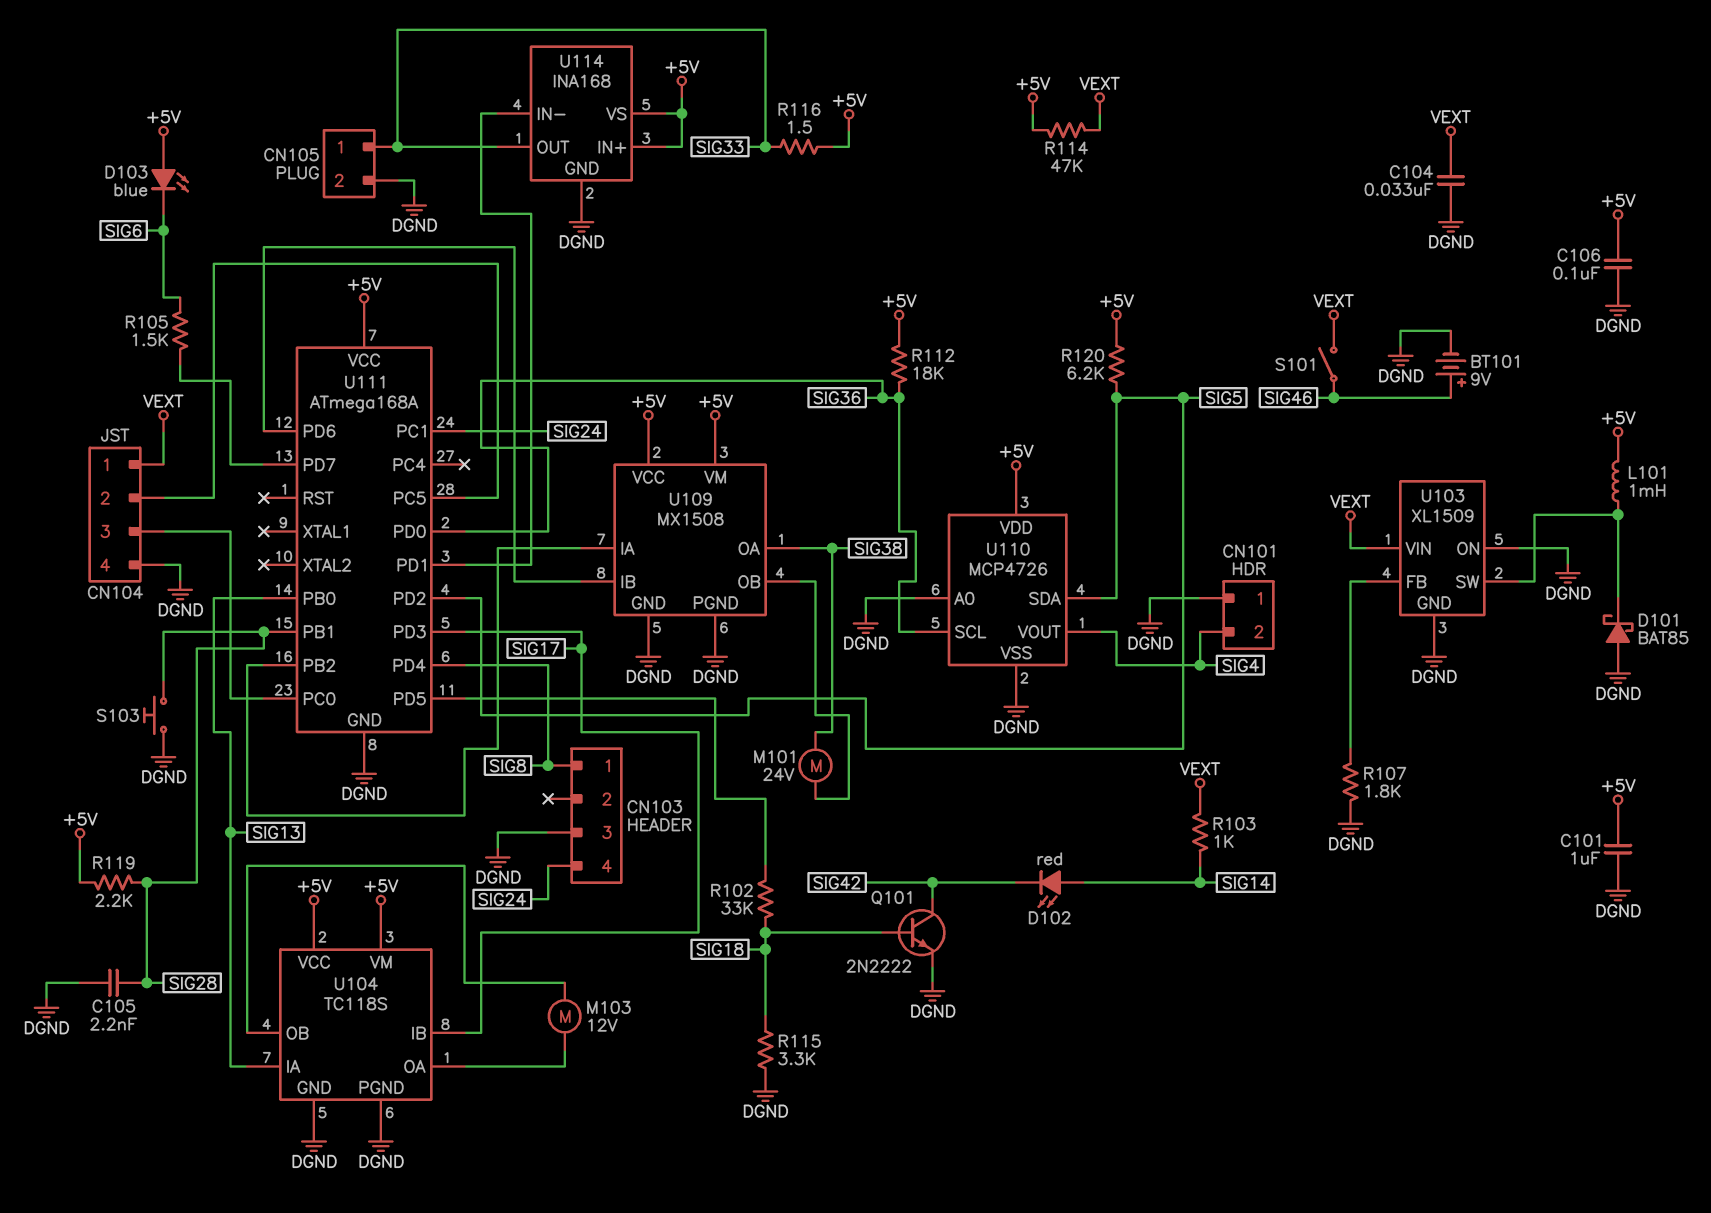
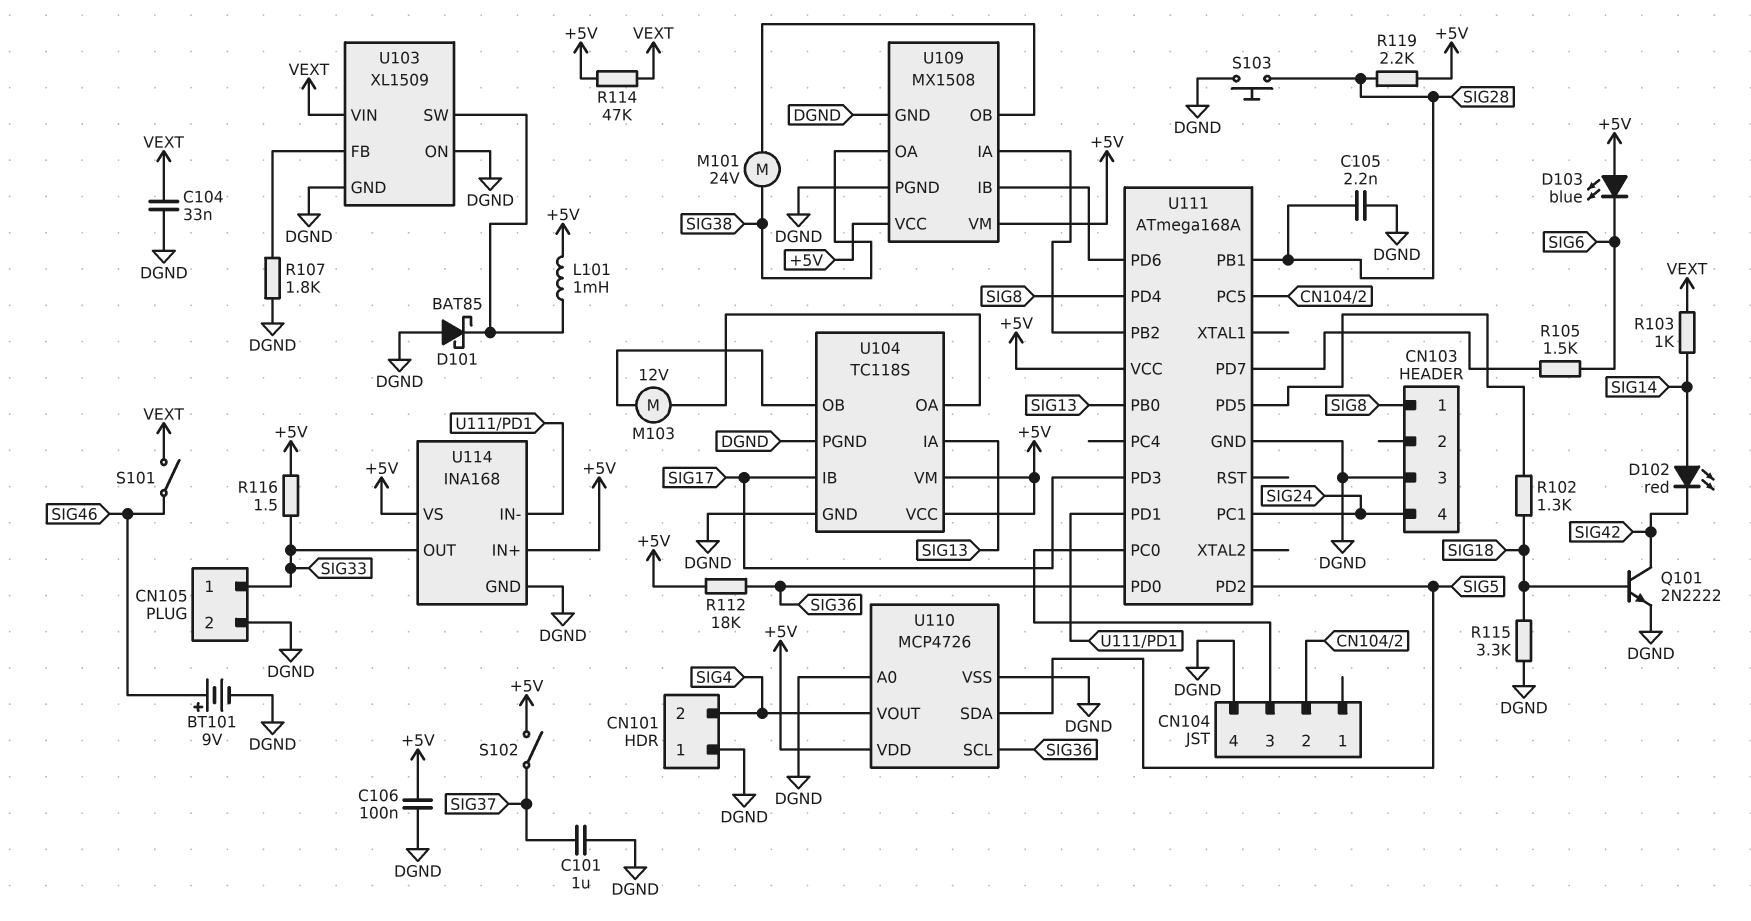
C101: 1uF (+5V, DGND) -> 1uF (DGND, SIG37)
CN104 pin 1: VEXT -> none
R102: 33k (SIG18, U111/PD5) -> 1.3k (SIG18, U111/PD5)
R120: 6.2k (+5V, SIG5) -> none
S102: none -> switch (+5V, SIG37)

